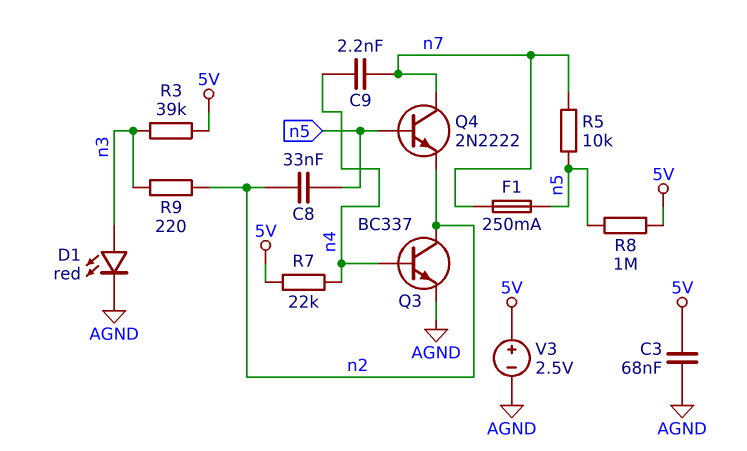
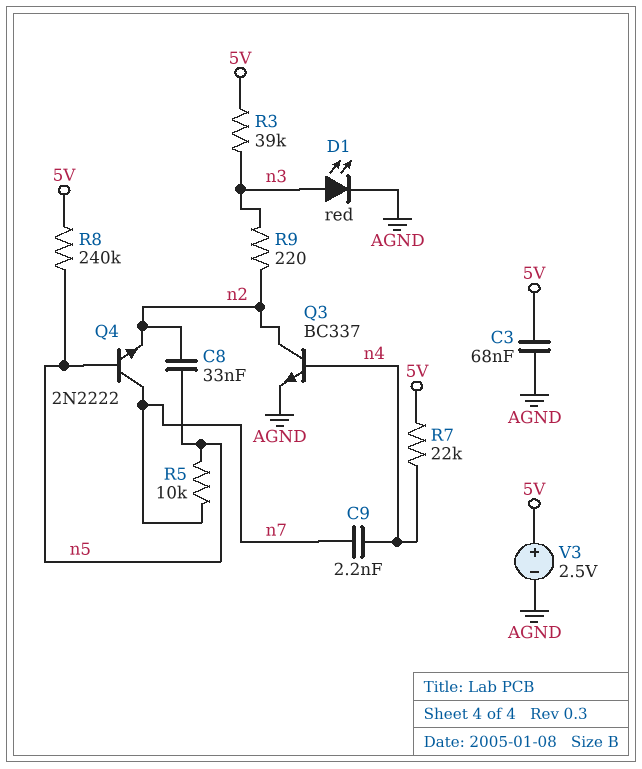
F1: 250mA (n5, n7) -> none
R8: 1M (5V, n5) -> 240k (5V, n5)

